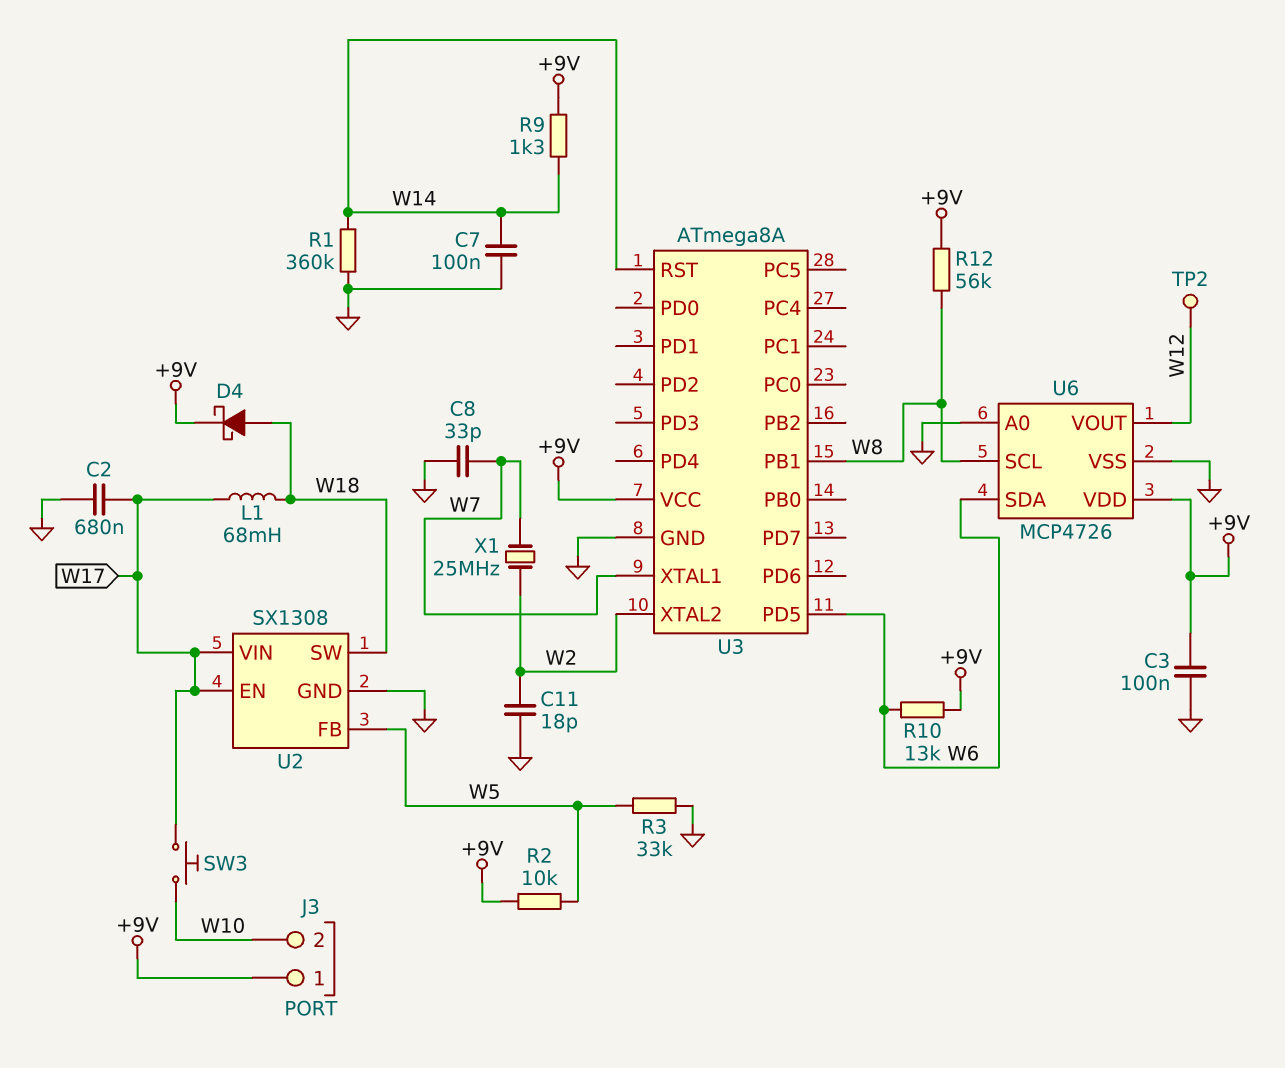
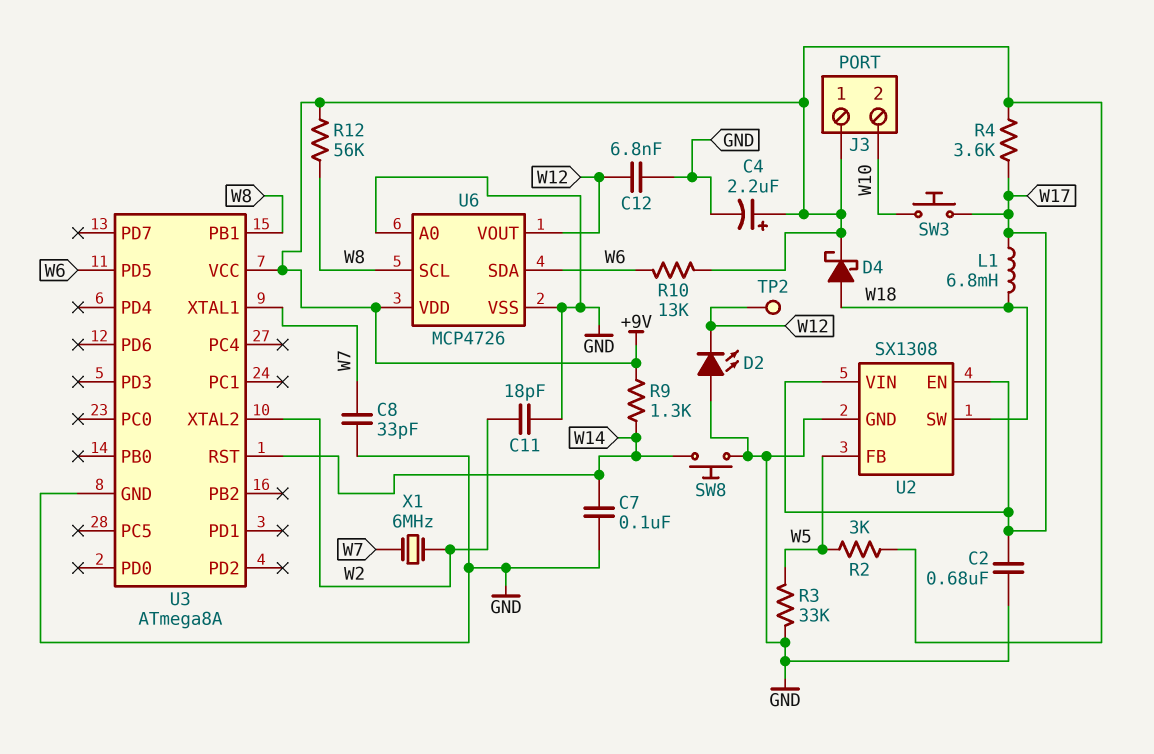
C3: 100nF (+9V, GND) -> none
C4: none -> 2.2uF (plus +9V, minus GND)
C12: none -> 6.8nF (GND, W12)
D2: none -> LED (A GND, K W12)
L1: 68mH (W17, W18) -> 6.8mH (W17, W18)
R1: 360k (GND, W14) -> none
R2: 10k (+9V, W5) -> 3k (+9V, W5)
R4: none -> 3.6k (+9V, W17)
SW8: none -> button (GND, W14)
X1: 25MHz (W2, W7) -> 6MHz (W2, W7)

